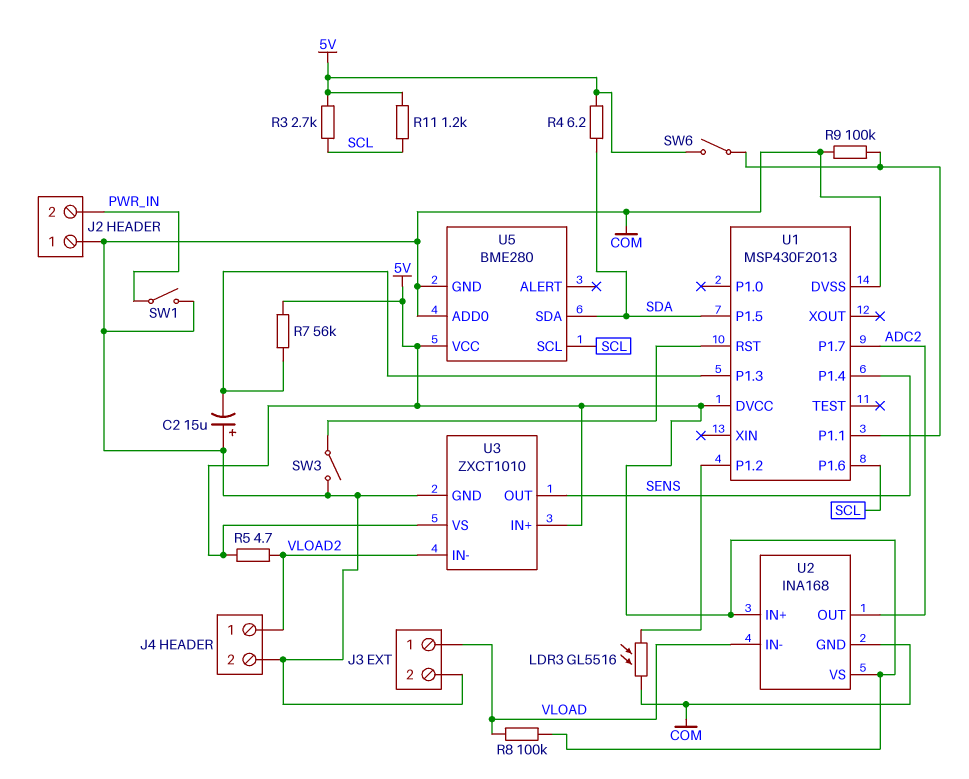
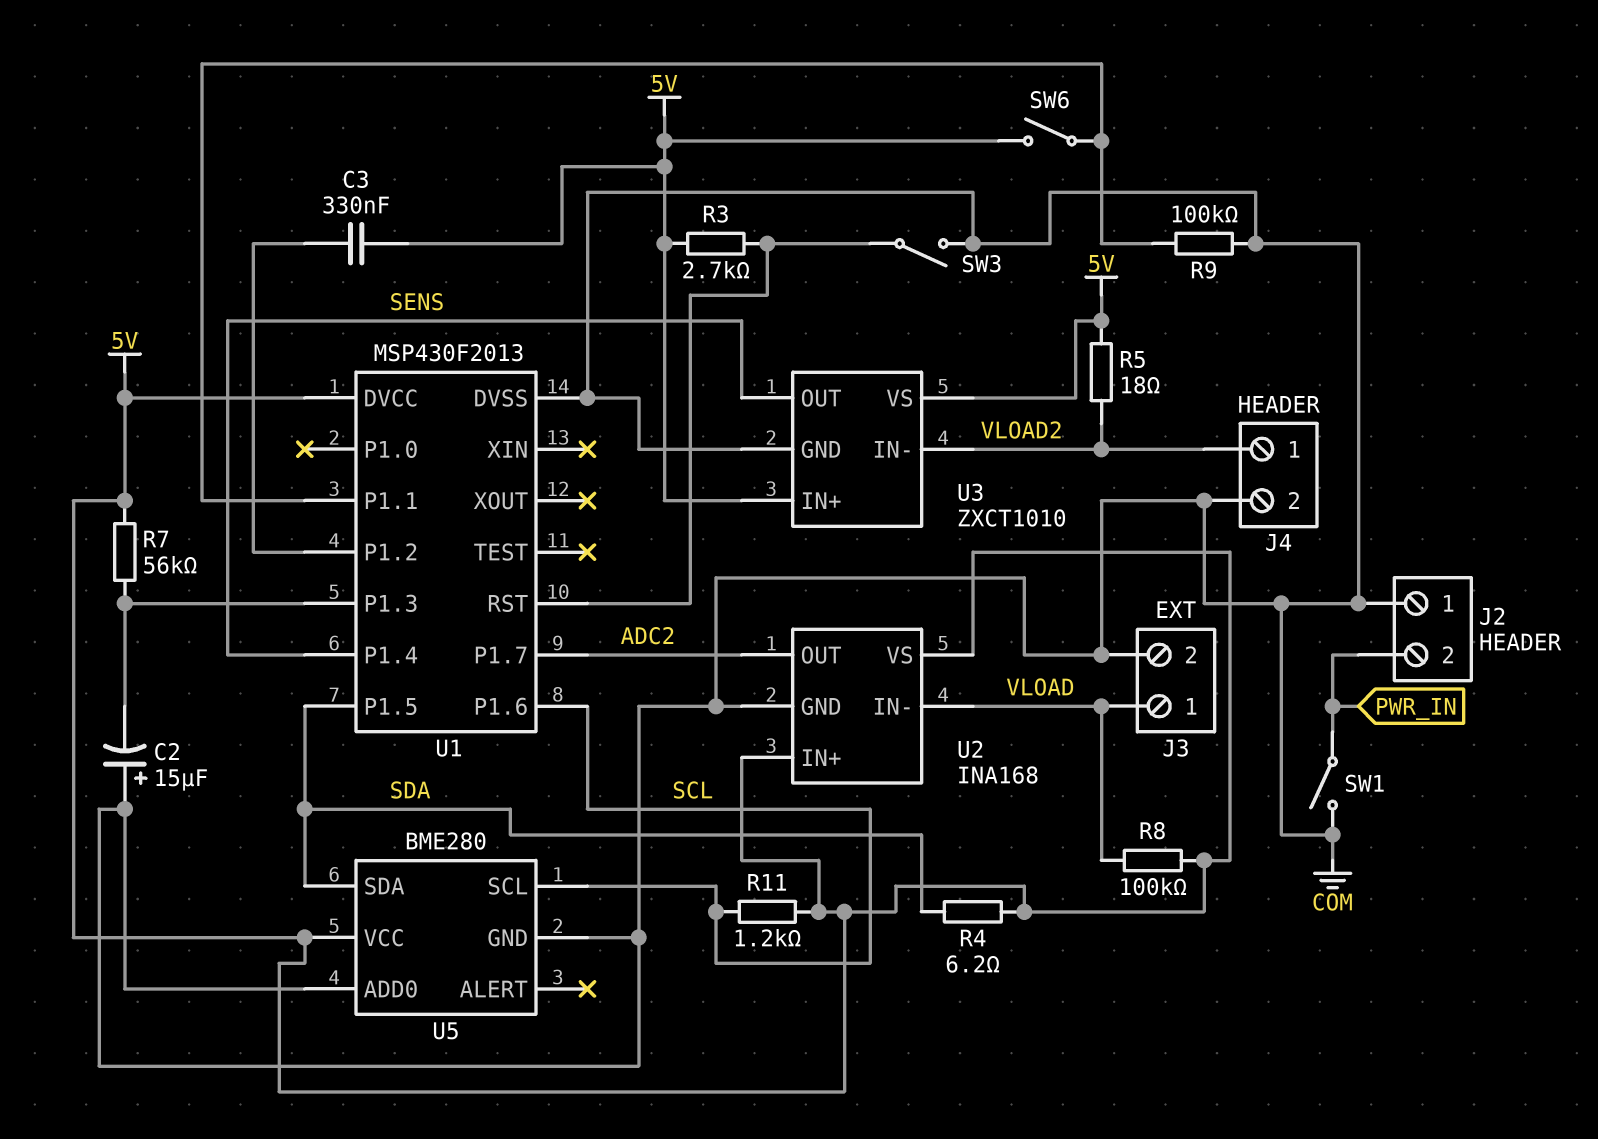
C3: none -> 330nF (5V, U1/P1.2)
LDR3: GL5516 (COM, U1/P1.2) -> none
R3: 2.7k (5V, SCL) -> 2.7k (5V, U1/RST)
R5: 4.7 (5V, VLOAD2) -> 18 (5V, VLOAD2)

